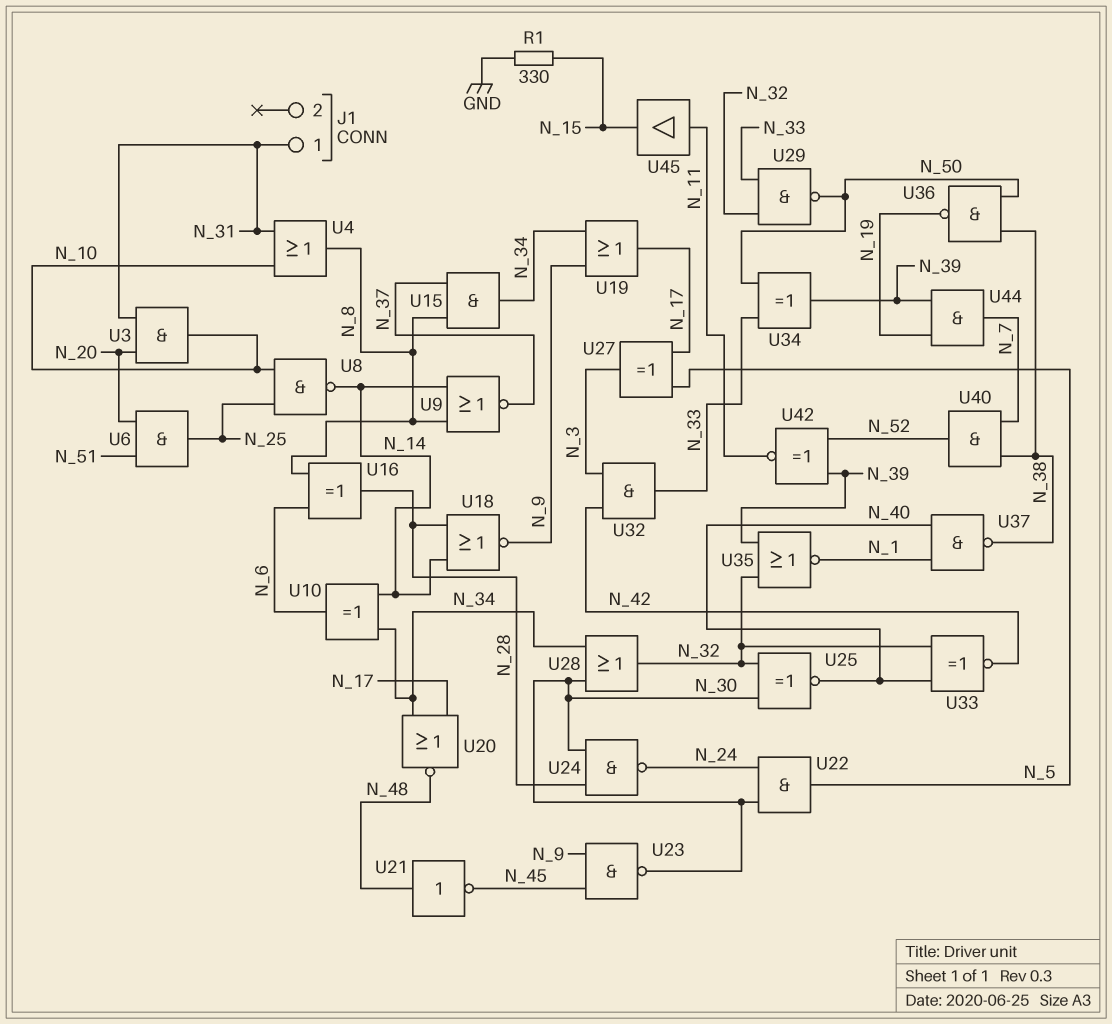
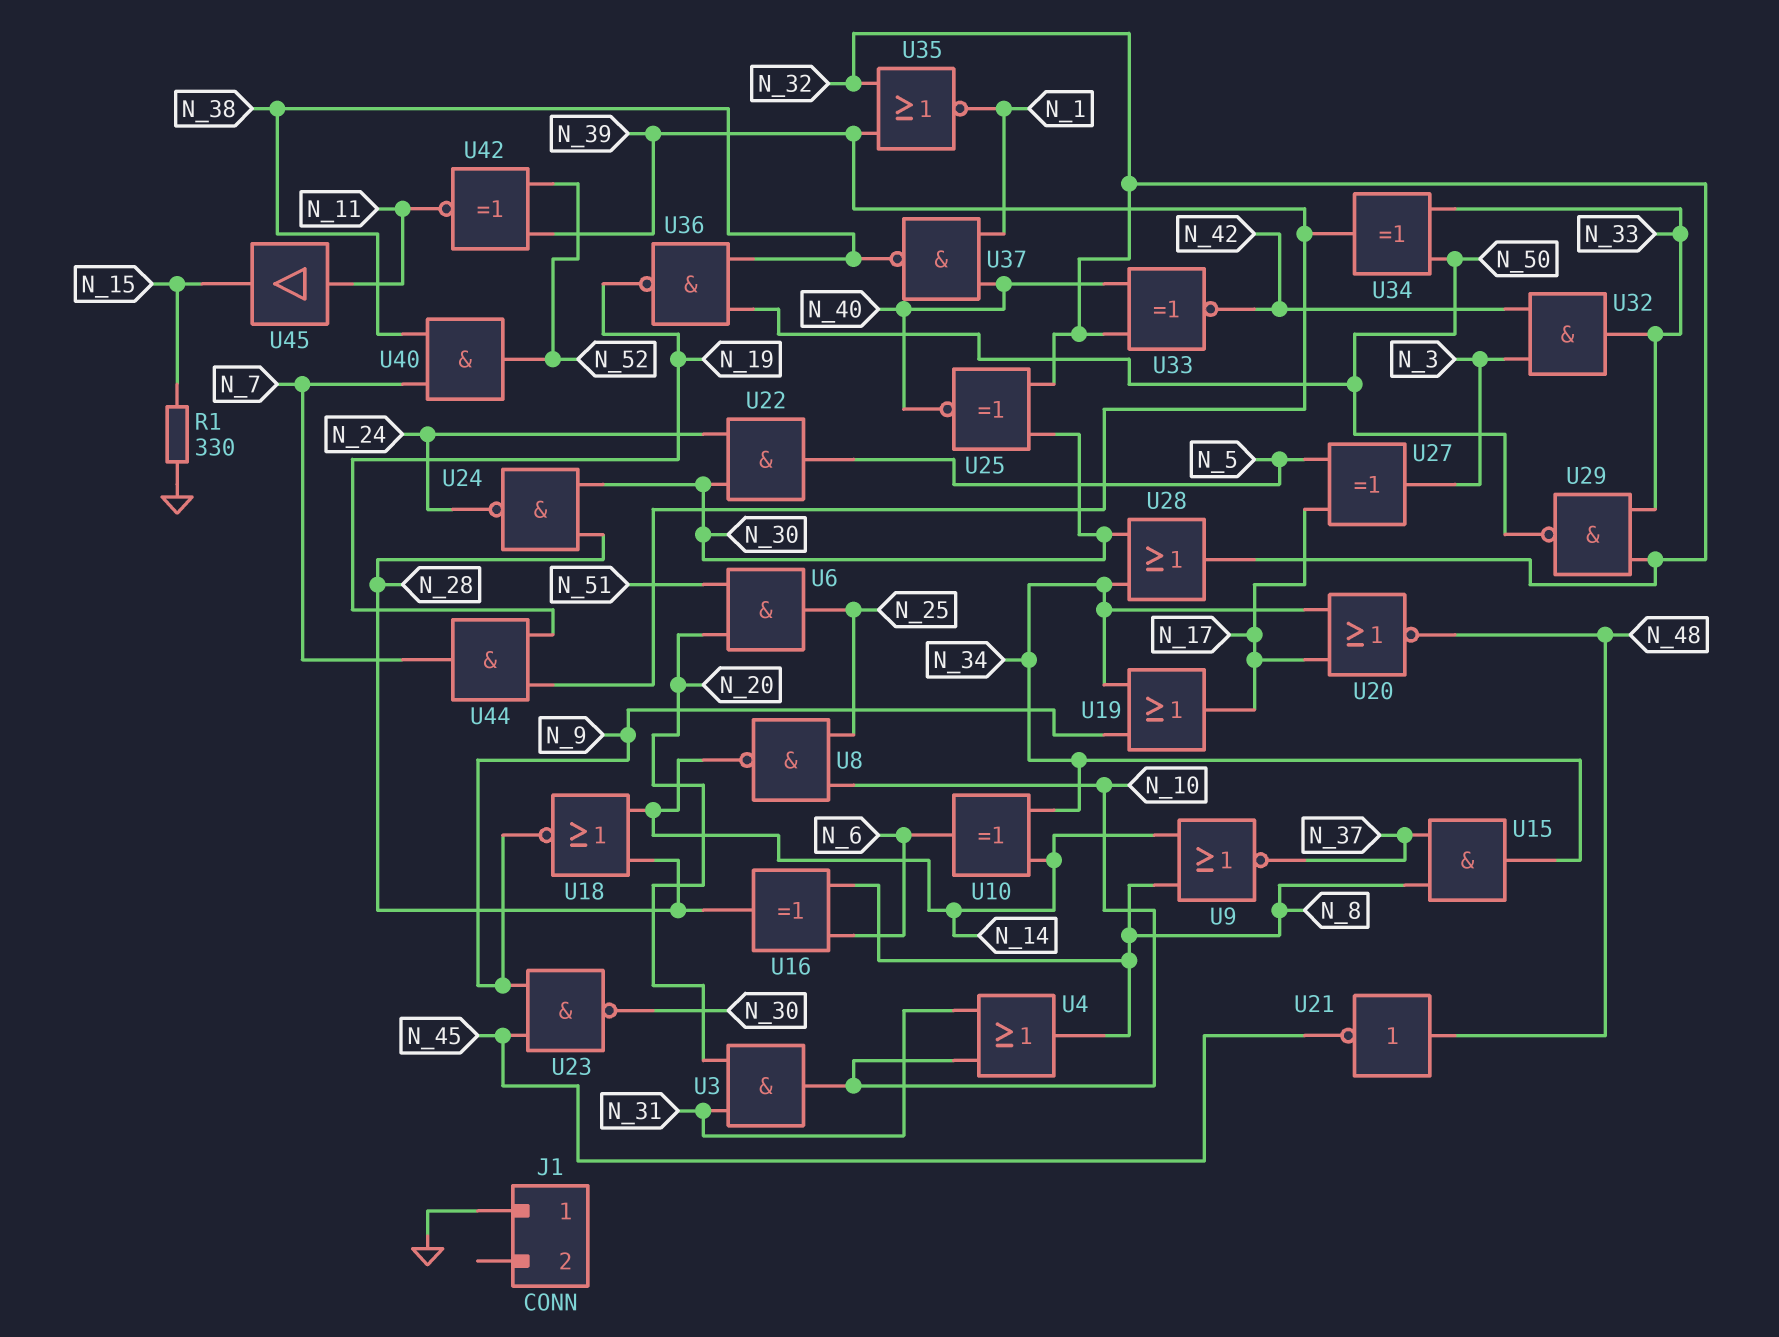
J1 pin 1: N_31 -> GND

